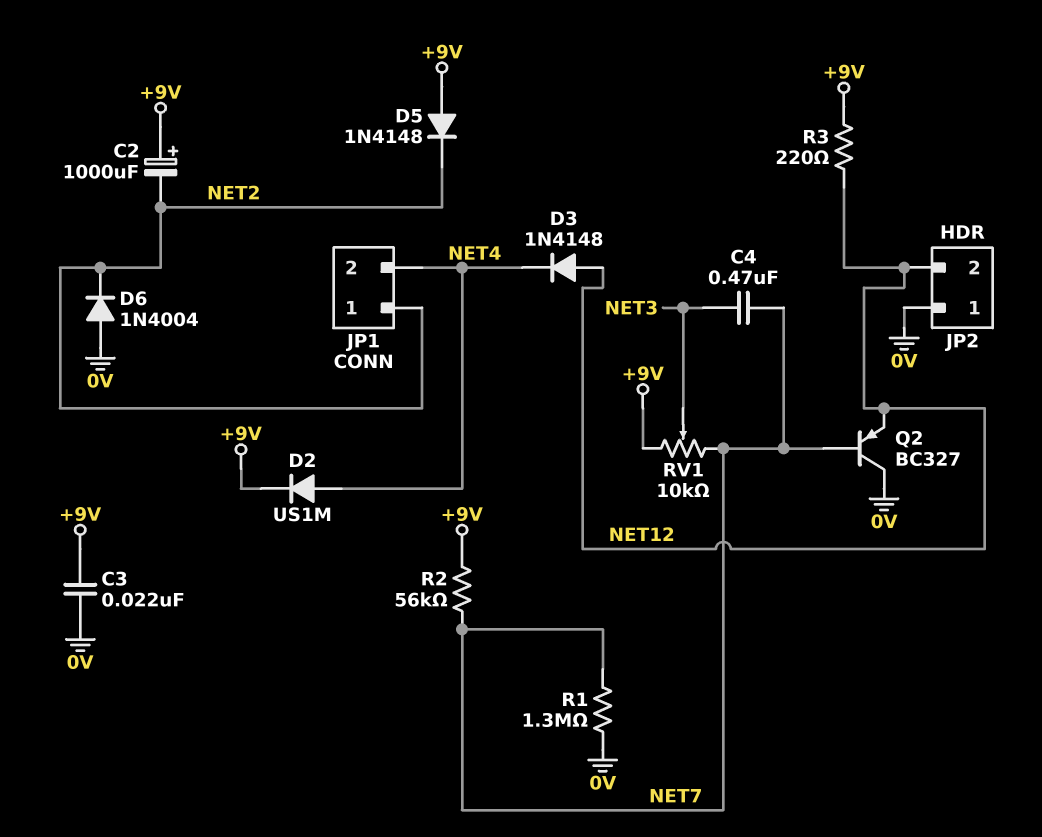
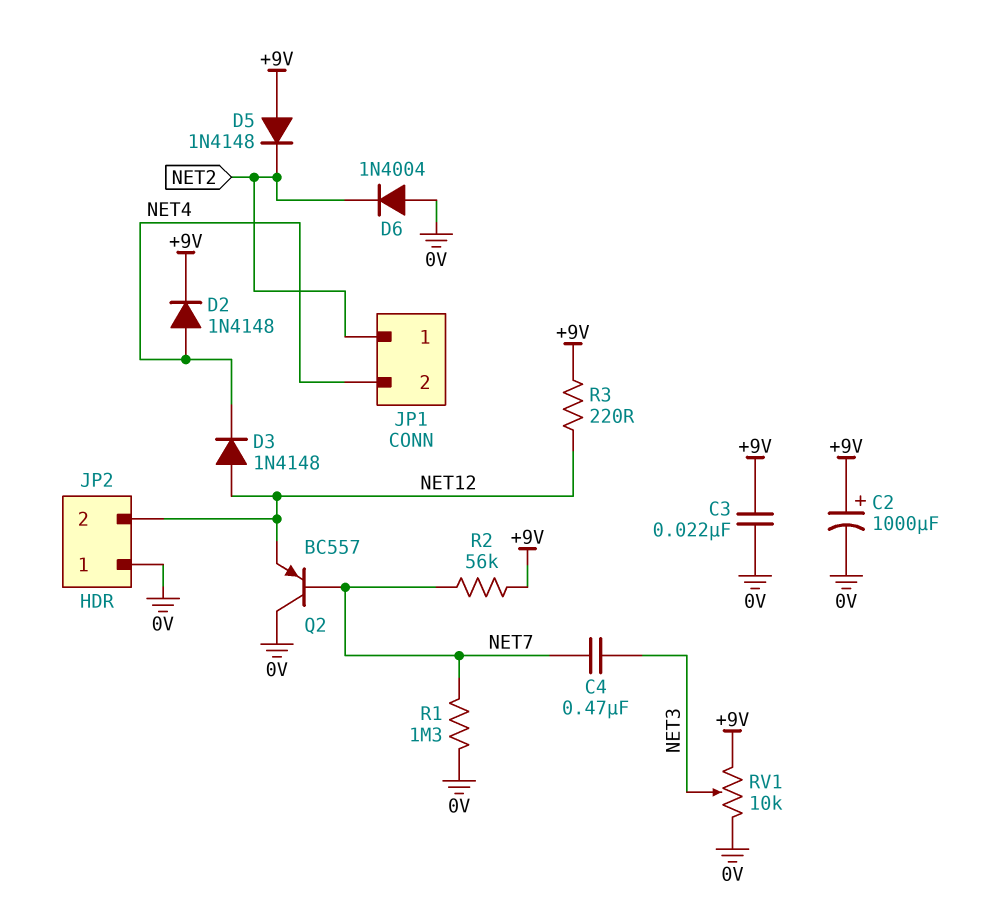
C2: 1000uF (plus +9V, minus NET2) -> 1000uF (plus +9V, minus 0V)
D2: diode US1M (A NET4, K +9V) -> diode 1N4148 (A NET4, K +9V)
Q2: PNP BC327 (B NET7, C 0V, E NET12) -> PNP BC557 (B NET7, C 0V, E NET12)
RV1: 10k (+9V, NET7, wiper NET3) -> 10k (+9V, 0V, wiper NET3)

